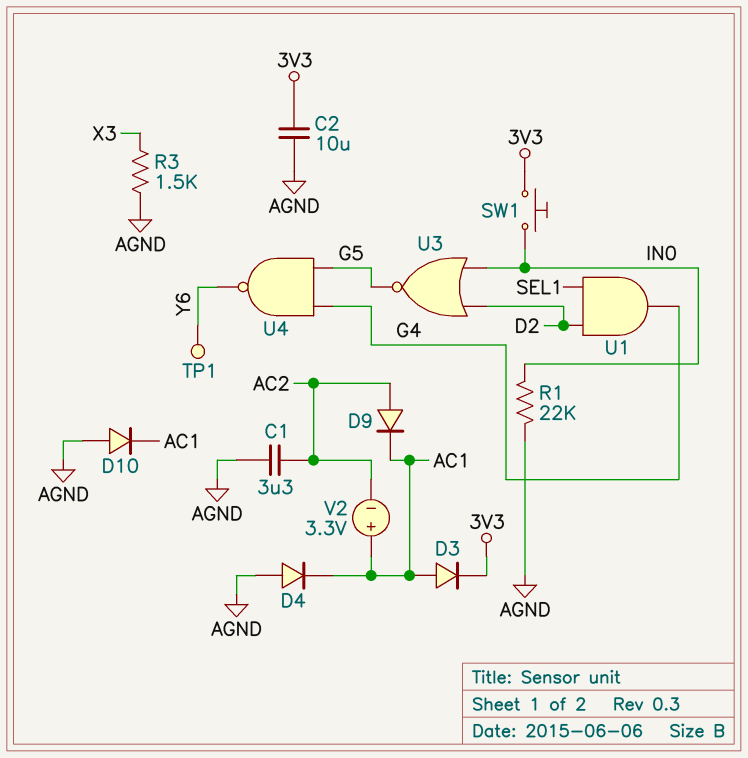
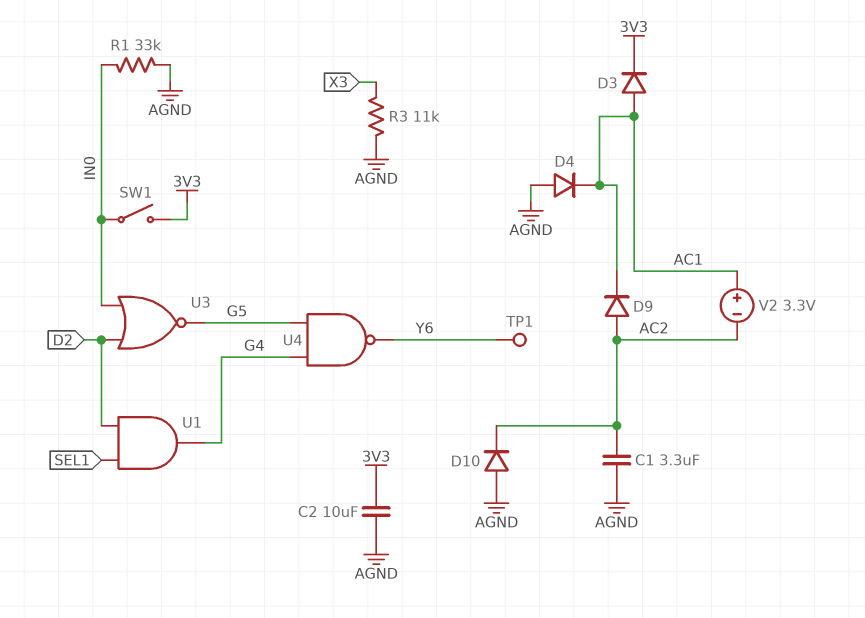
D10: diode (A AGND, K AC1) -> diode (A AGND, K AC2)
R1: 22k (AGND, IN0) -> 33k (AGND, IN0)
R3: 1.5k (AGND, X3) -> 11k (AGND, X3)
SW1: button (3V3, IN0) -> switch (3V3, IN0)

